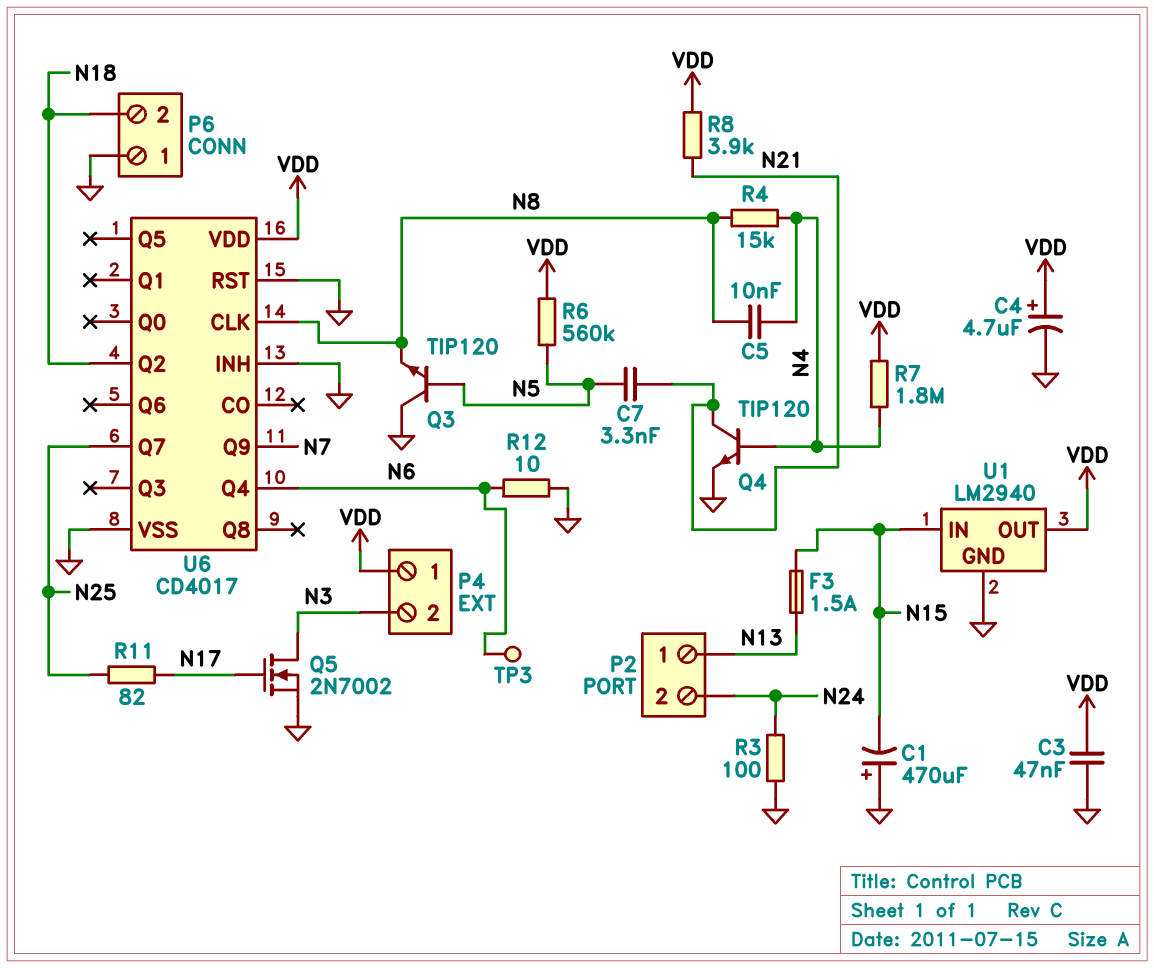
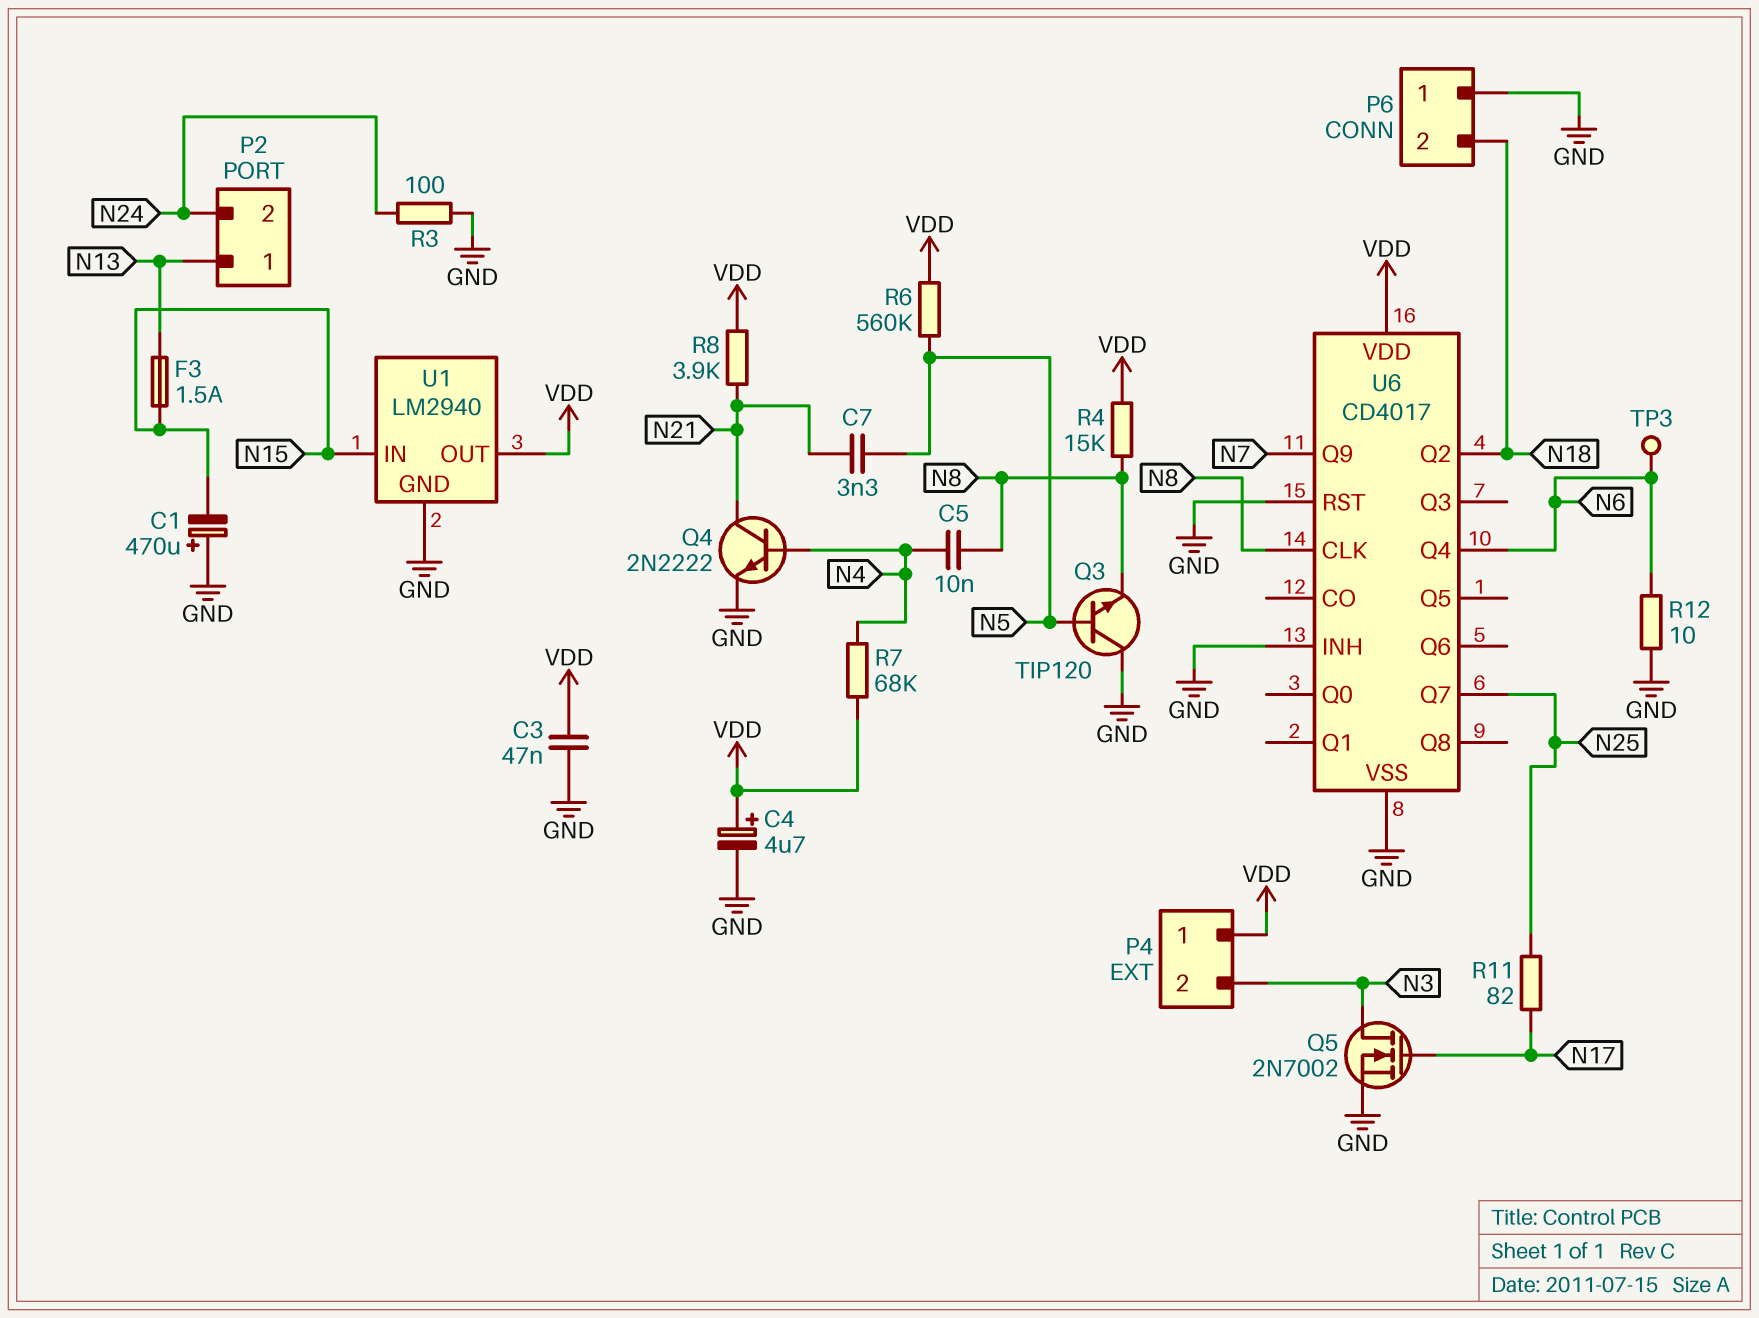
Q4: NPN TIP120 (B N4, C N21, E GND) -> NPN 2N2222 (B N4, C N21, E GND)
R4: 15k (N4, N8) -> 15k (N8, VDD)
R7: 1.8M (N4, VDD) -> 68k (N4, VDD)

